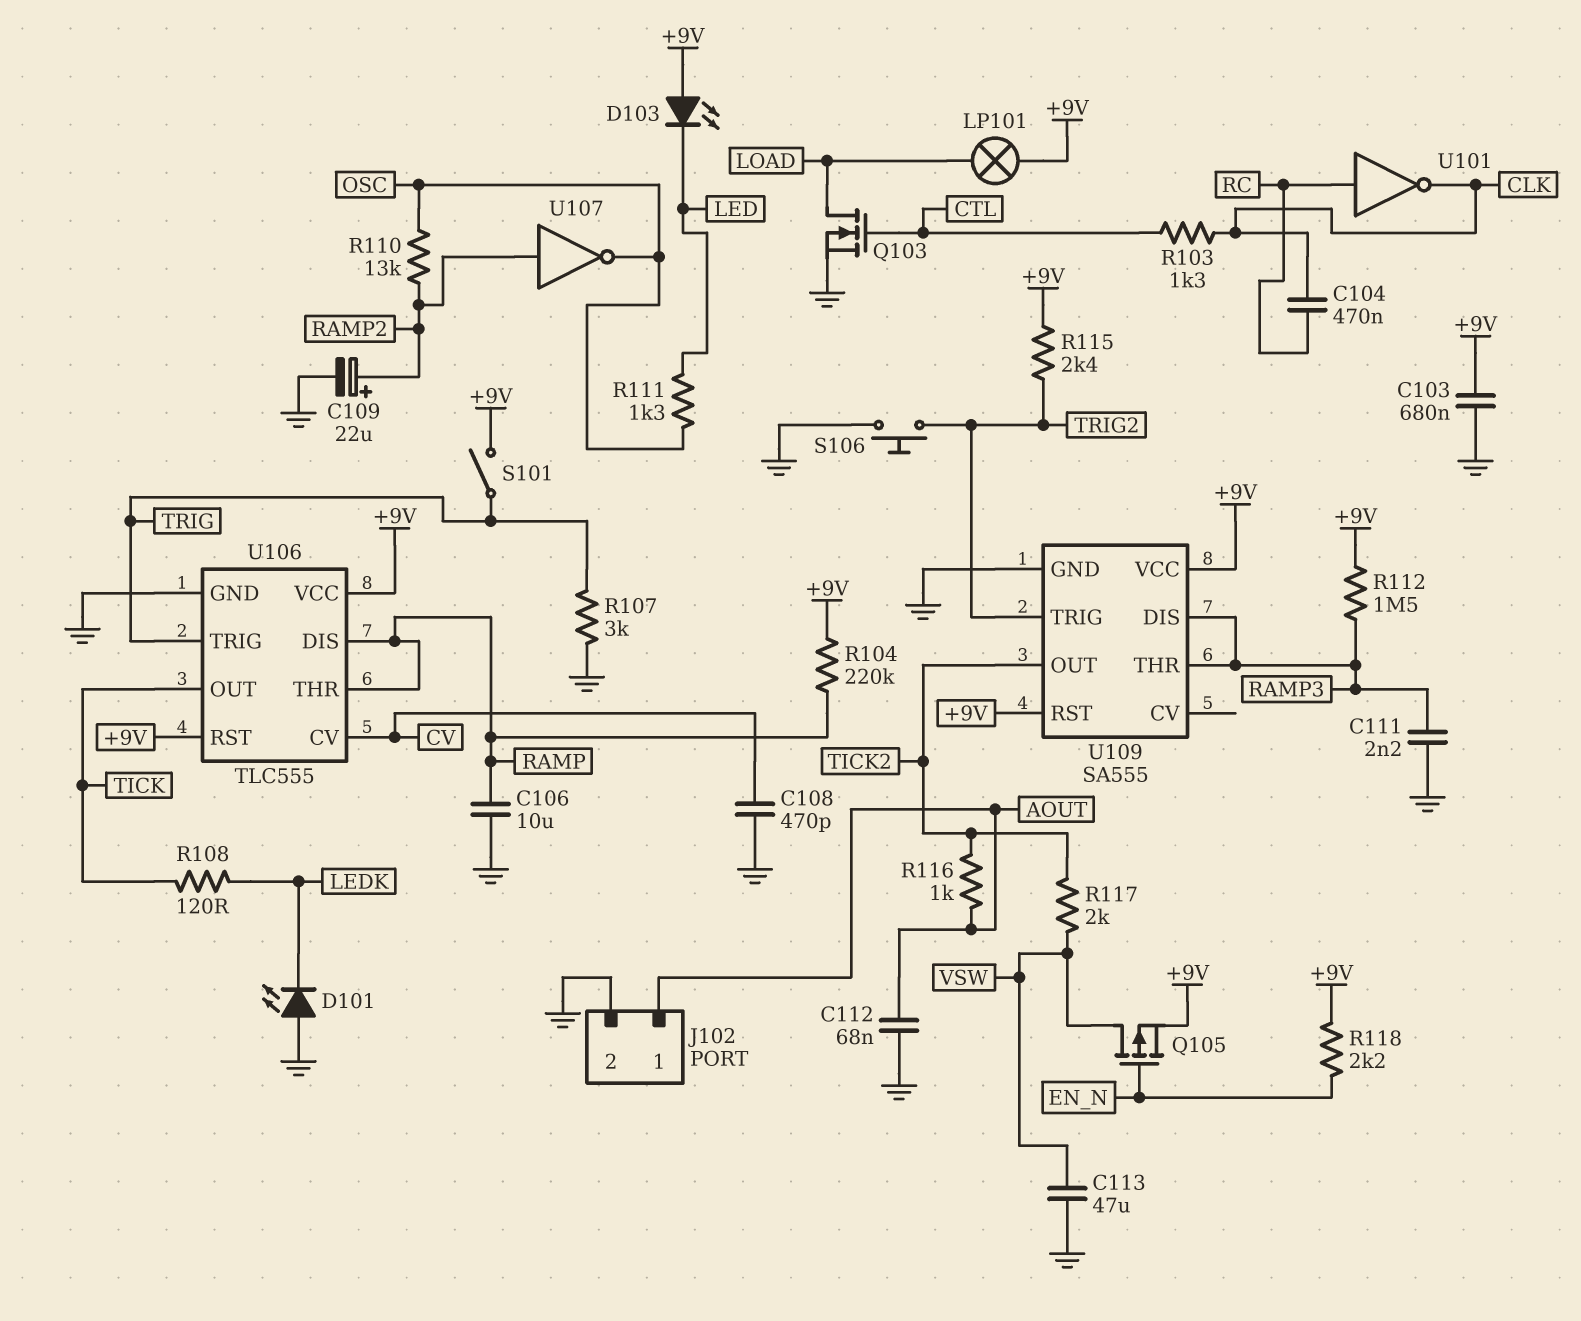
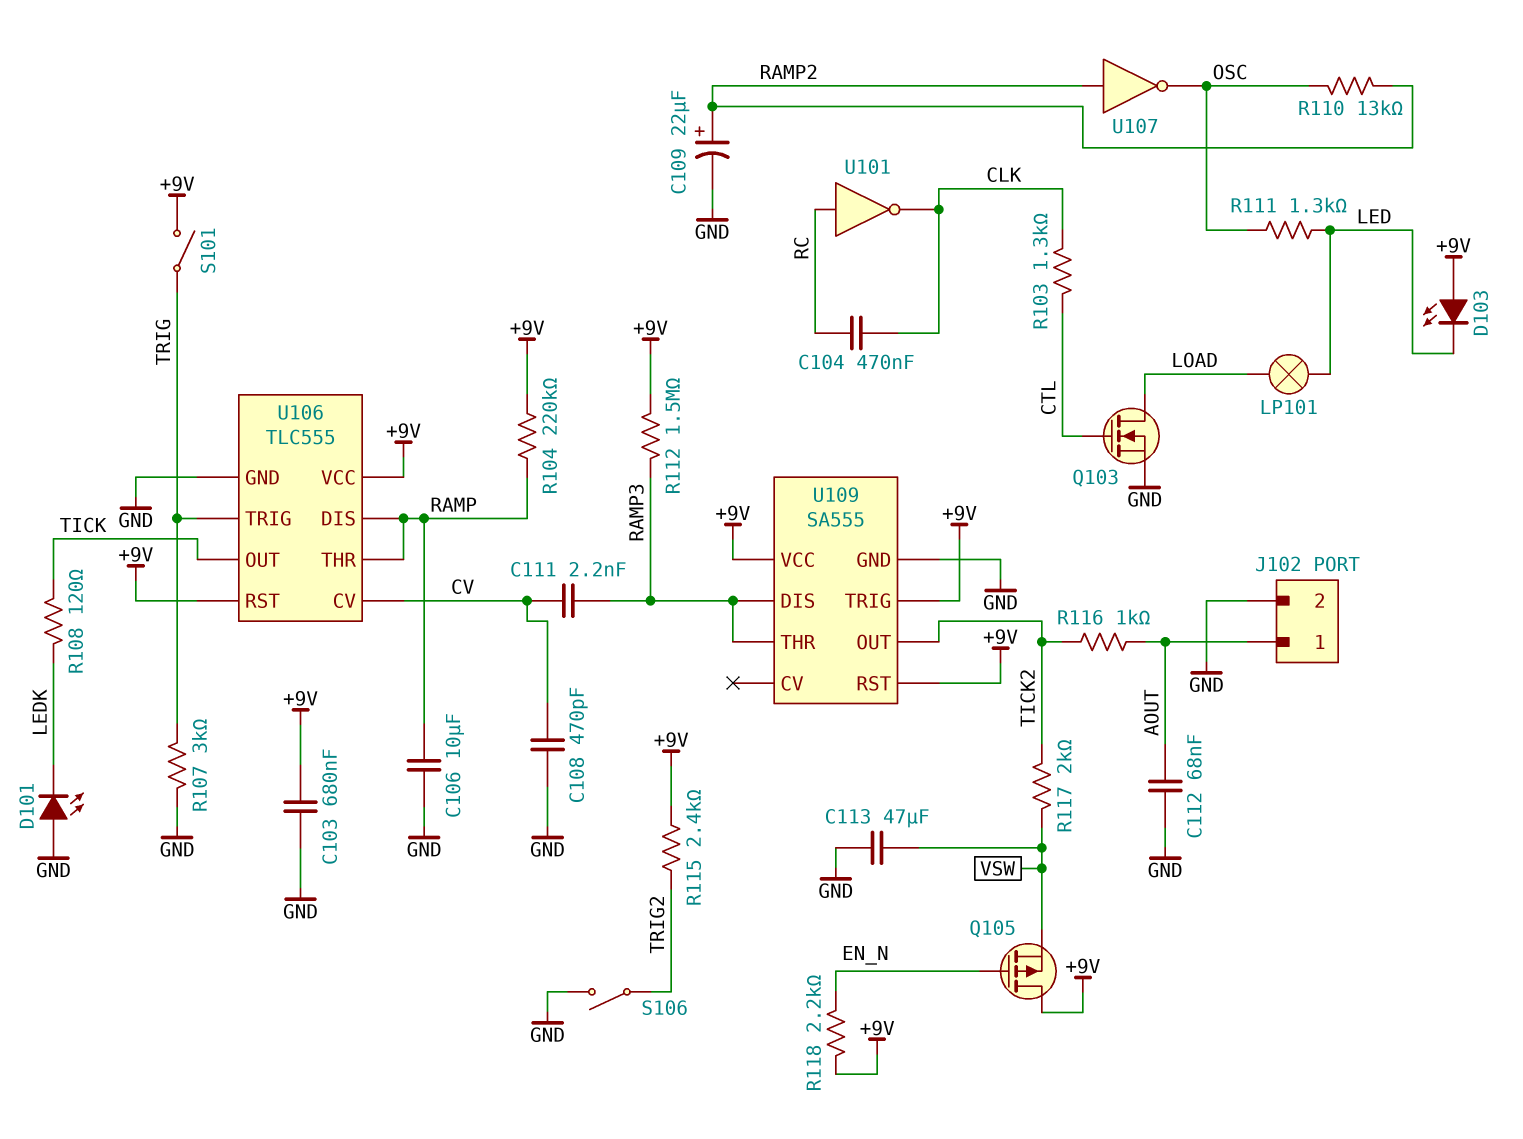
C111: 2.2nF (GND, RAMP3) -> 2.2nF (CV, RAMP3)
LP101: lamp (+9V, LOAD) -> lamp (LED, LOAD)
Q105: PMOS (G EN_N, D VSW, S +9V) -> PMOS (G EN_N, D +9V, S VSW)
S106: button (GND, TRIG2) -> switch (GND, TRIG2)
U109 pin TRIG: TRIG2 -> +9V

